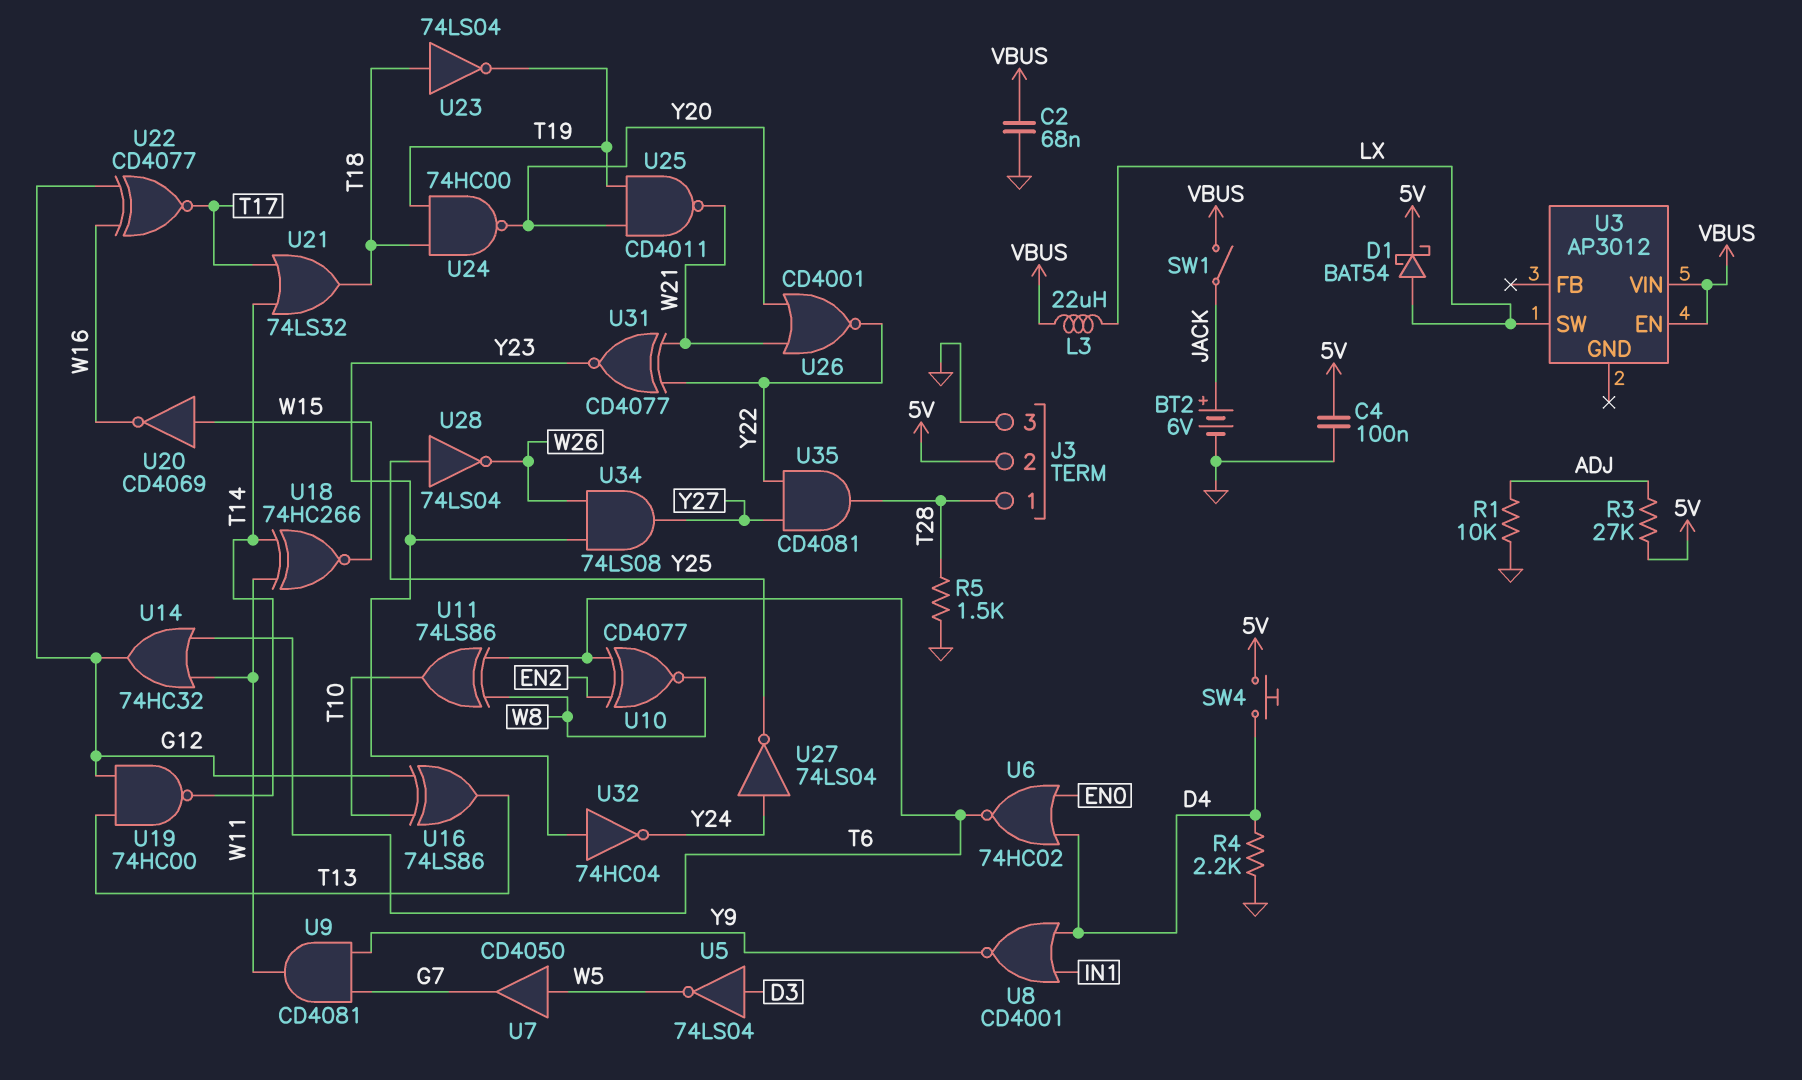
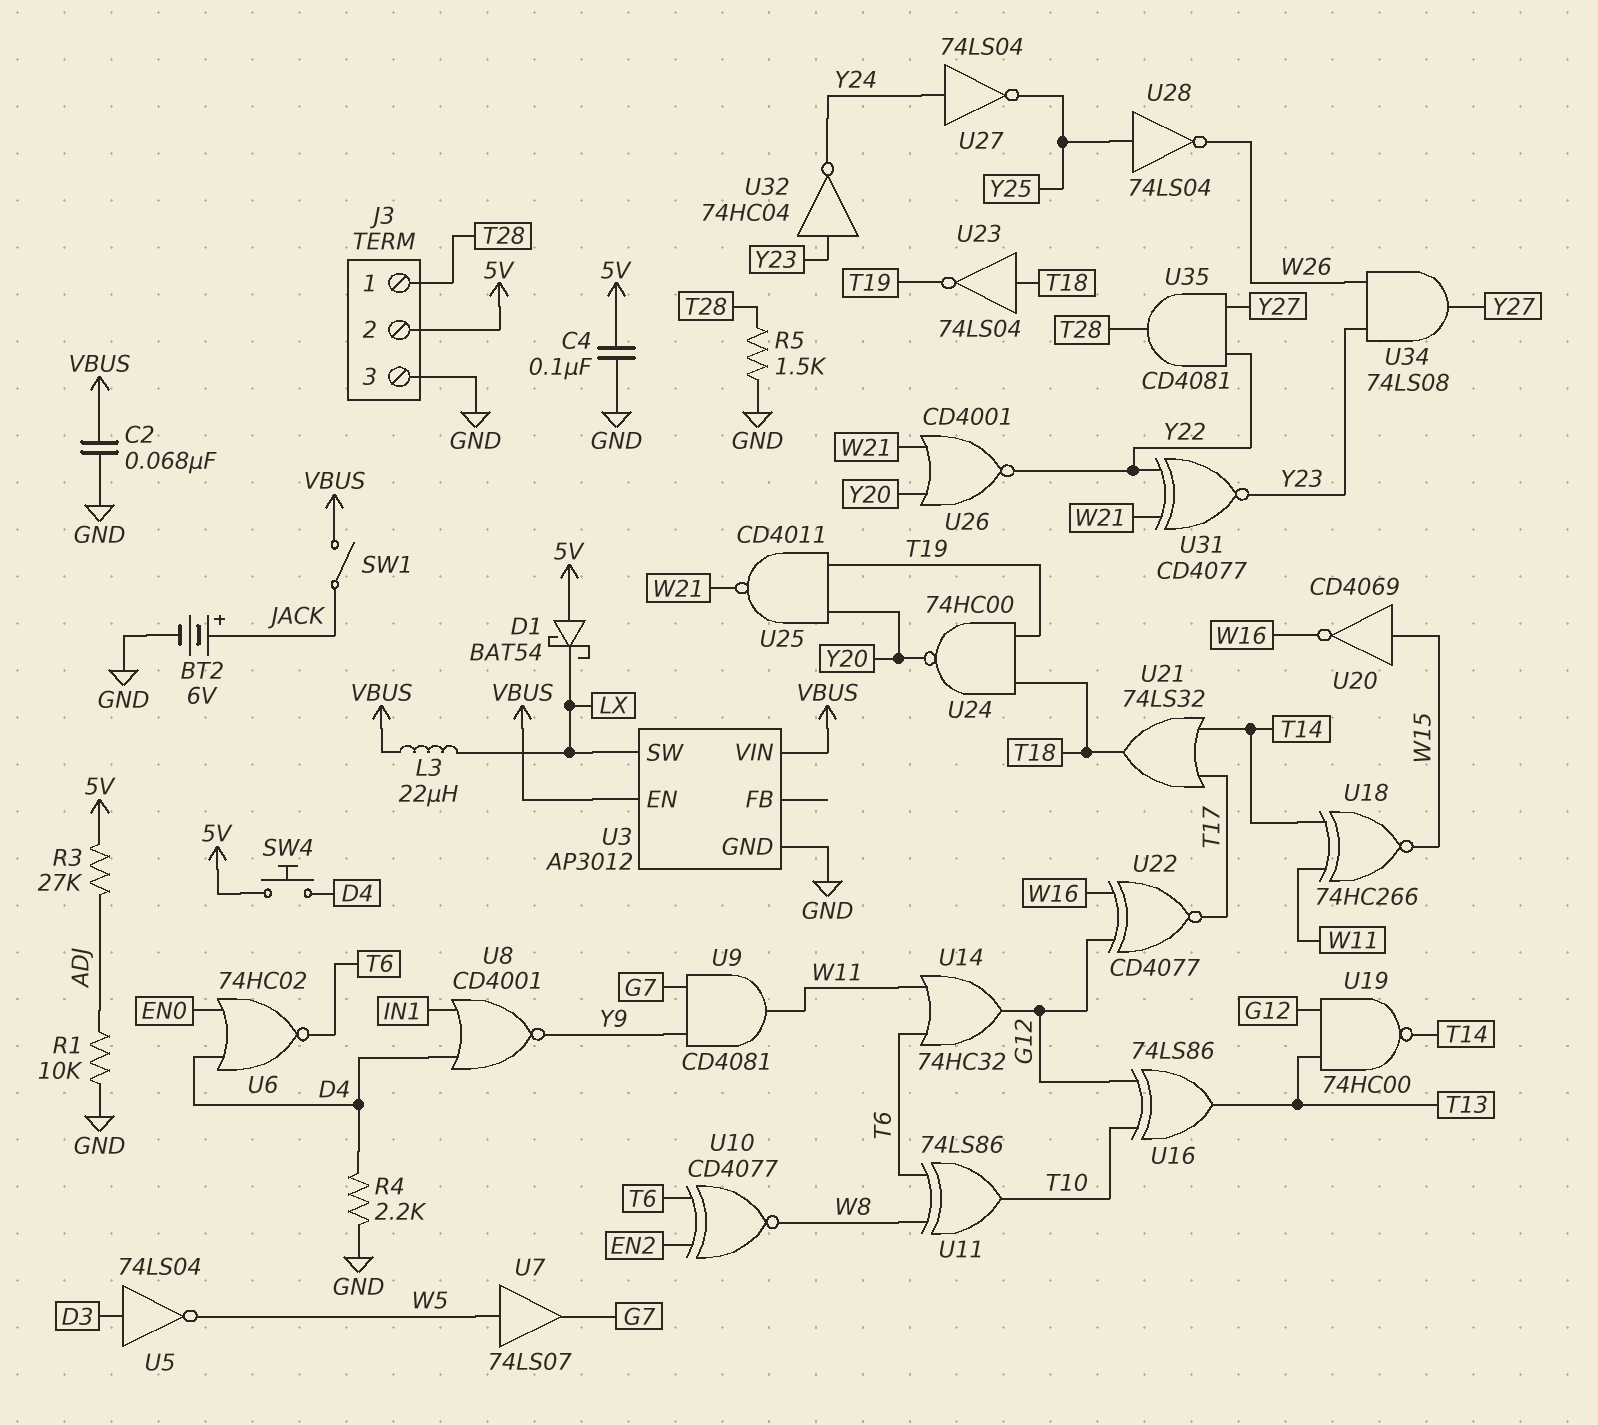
D1: schottky BAT54 (A LX, K 5V) -> schottky BAT54 (A 5V, K LX)
U3 pin GND: none -> GND
U7: buffer CD4050 (in W5, out G7) -> buffer 74LS07 (in W5, out G7)

